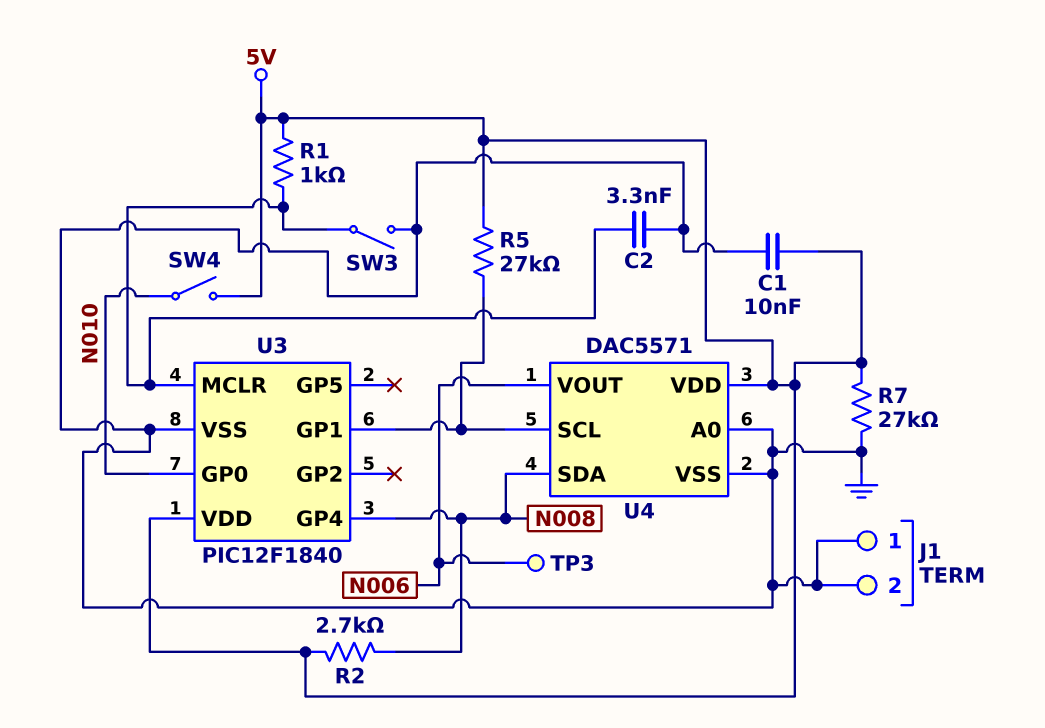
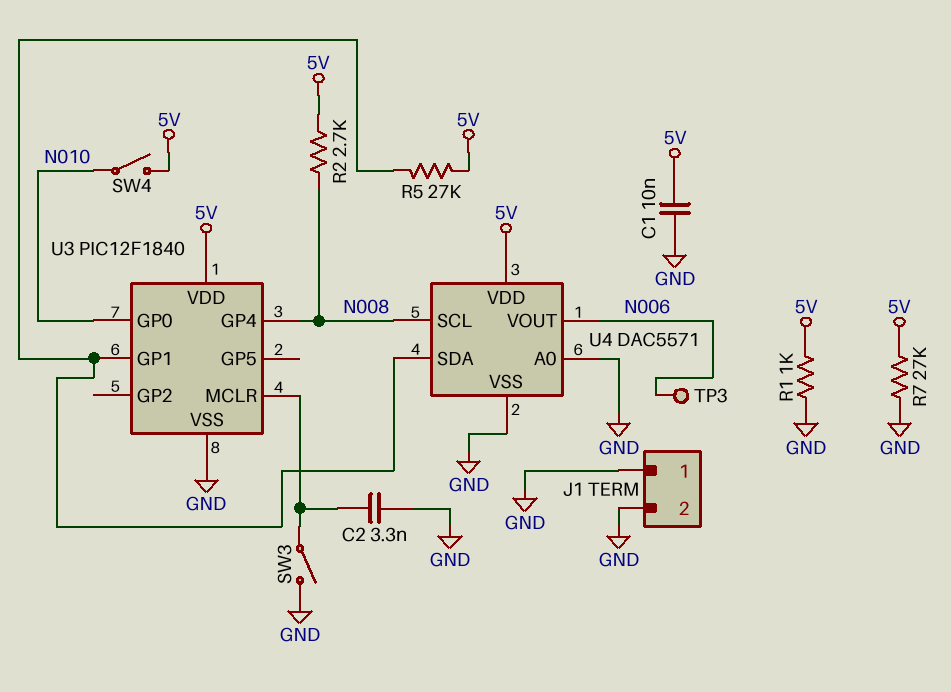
R1: 1k (5V, U3/MCLR) -> 1k (5V, GND)
U4 pin SCL: U3/GP1 -> N008
U4 pin SDA: N008 -> U3/GP1

